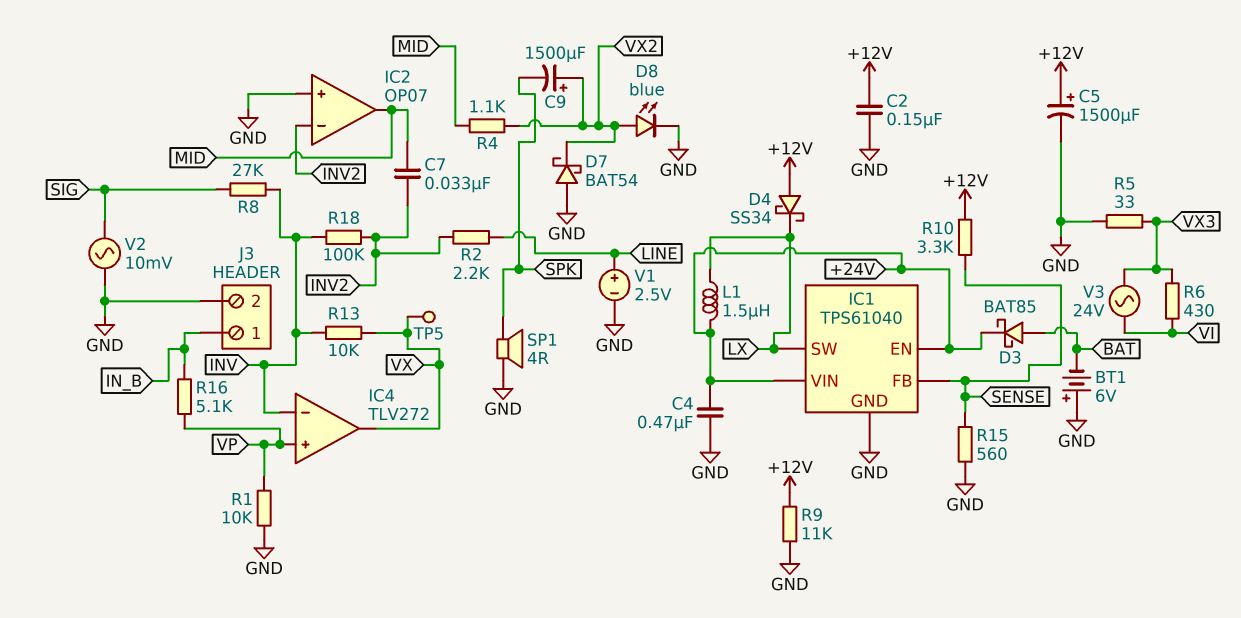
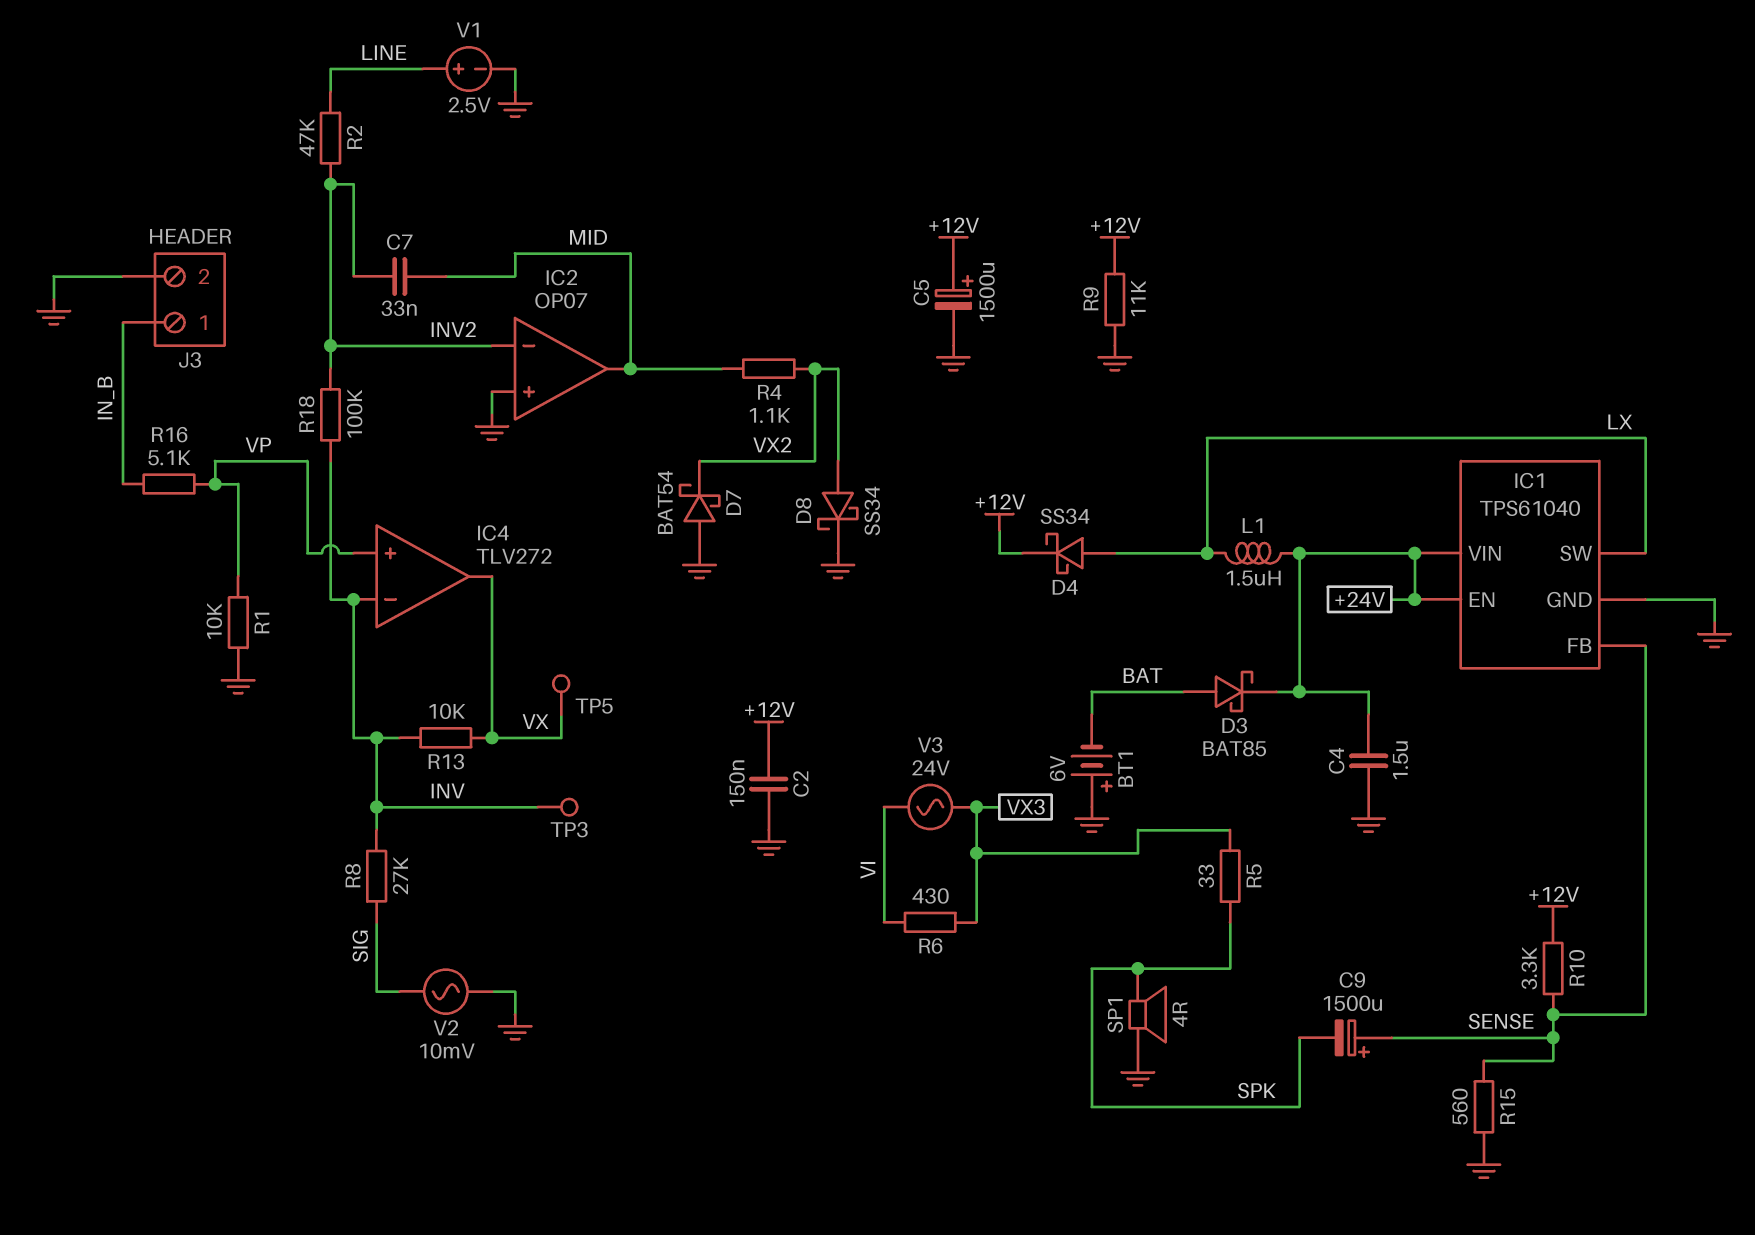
C4: 470nF (+24V, GND) -> 1.5uF (+24V, GND)
C9: 1500uF (plus VX2, minus SPK) -> 1500uF (plus SENSE, minus SPK)
D4: schottky SS34 (A +12V, K LX) -> schottky SS34 (A LX, K +12V)
D8: LED blue (A VX2, K GND) -> schottky SS34 (A VX2, K GND)
R2: 2.2k (INV2, LINE) -> 47k (INV2, LINE)
R5: 33 (GND, VX3) -> 33 (SPK, VX3)
TP3: none -> test point (INV)

